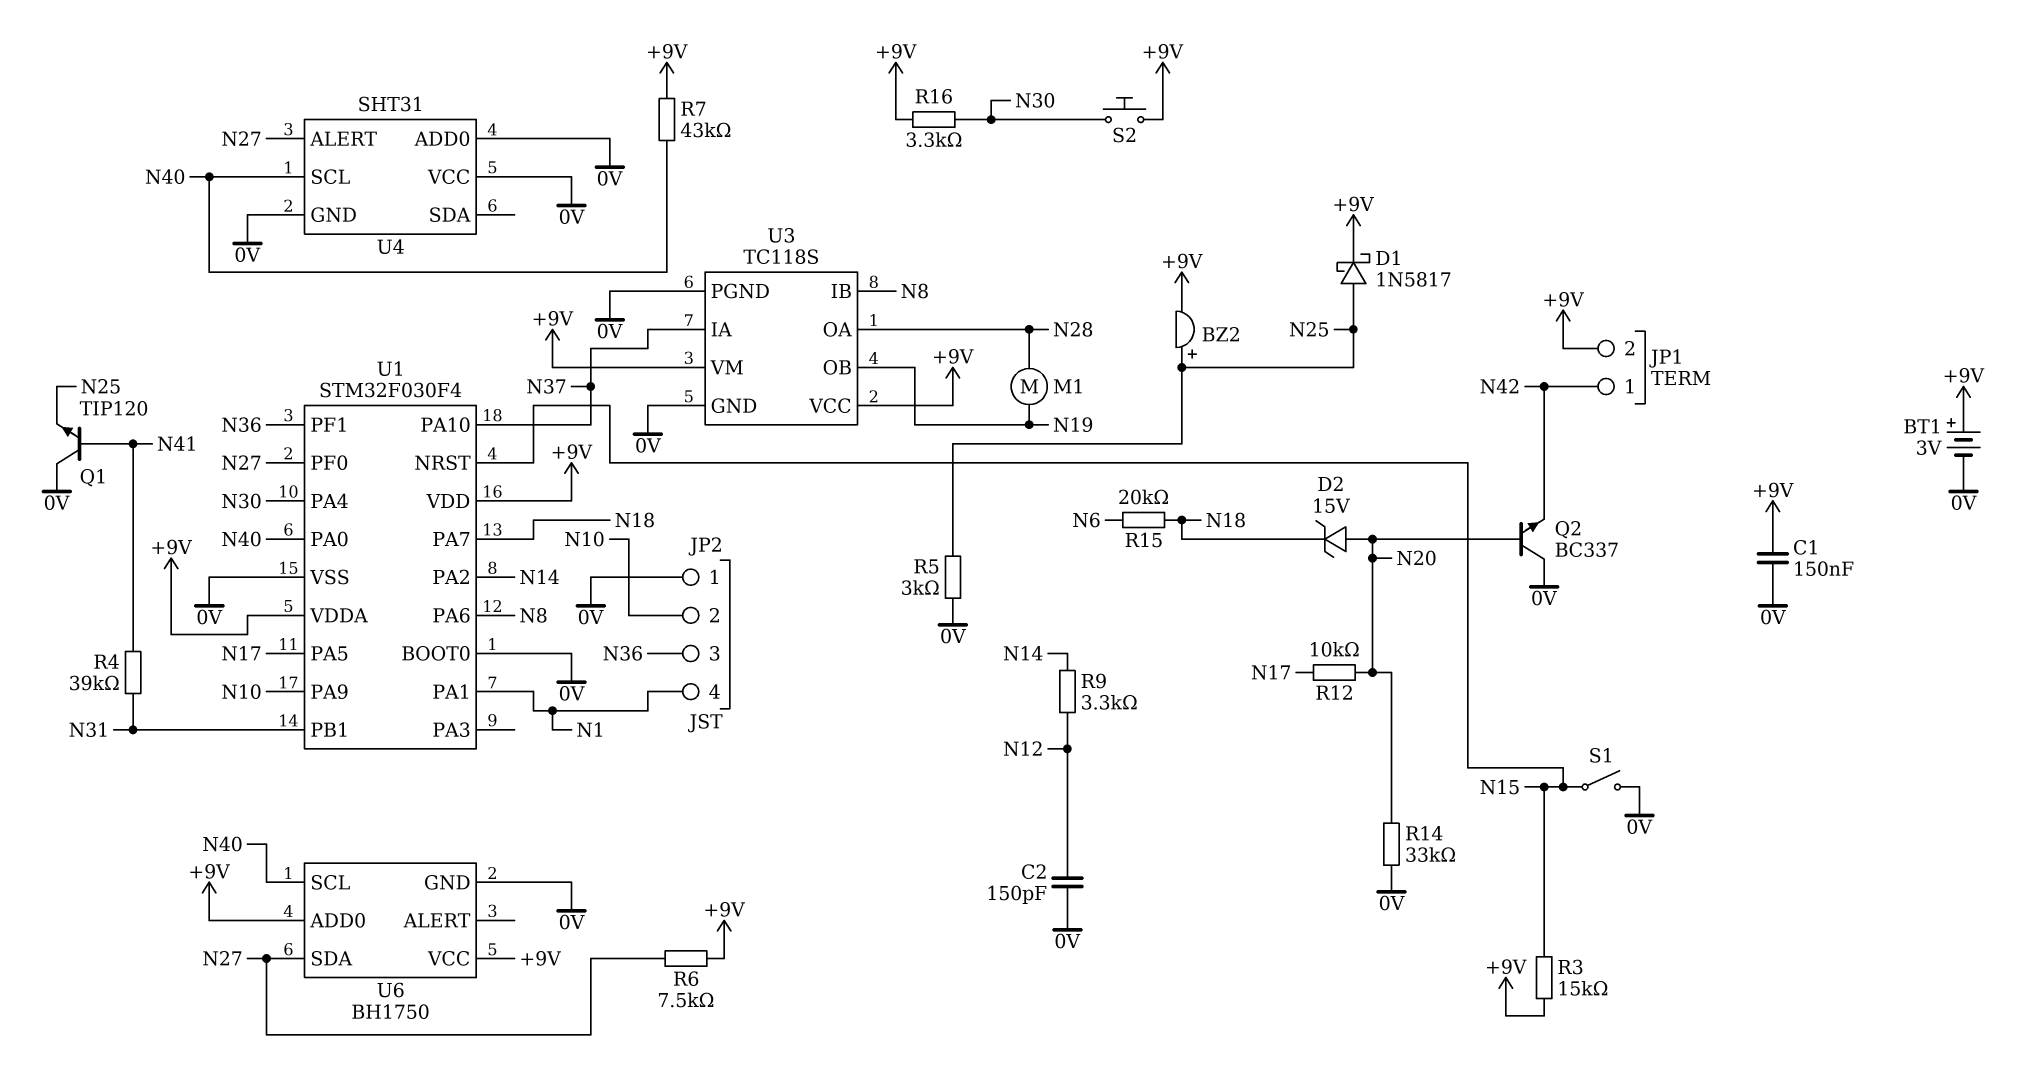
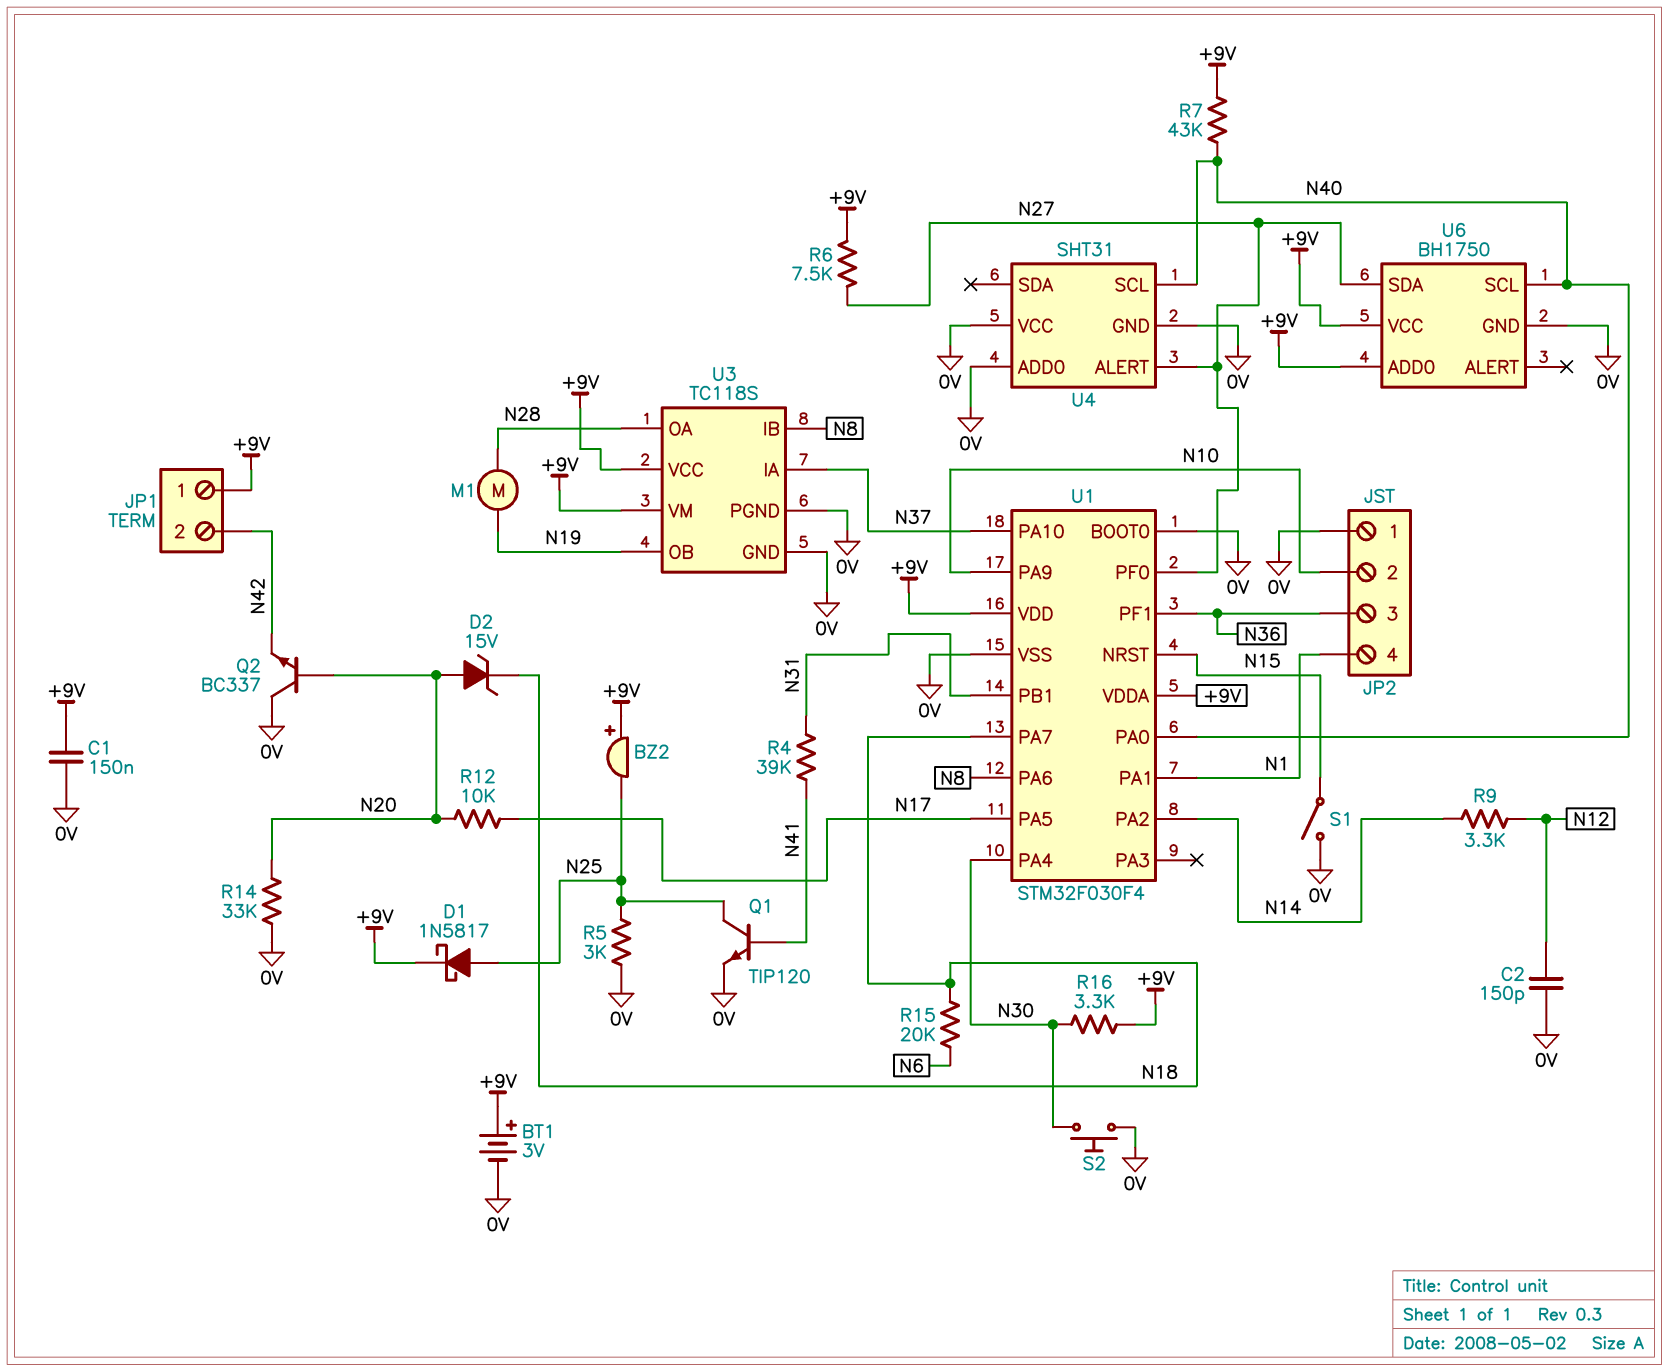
BZ2: buzzer (plus N25, minus +9V) -> buzzer (plus +9V, minus N25)
JP1 pin 1: N42 -> +9V
JP1 pin 2: +9V -> N42
Q1: NPN TIP120 (B N41, C 0V, E N25) -> NPN TIP120 (B N41, C N25, E 0V)
R3: 15k (+9V, N15) -> none
S2: button (+9V, N30) -> button (0V, N30)

